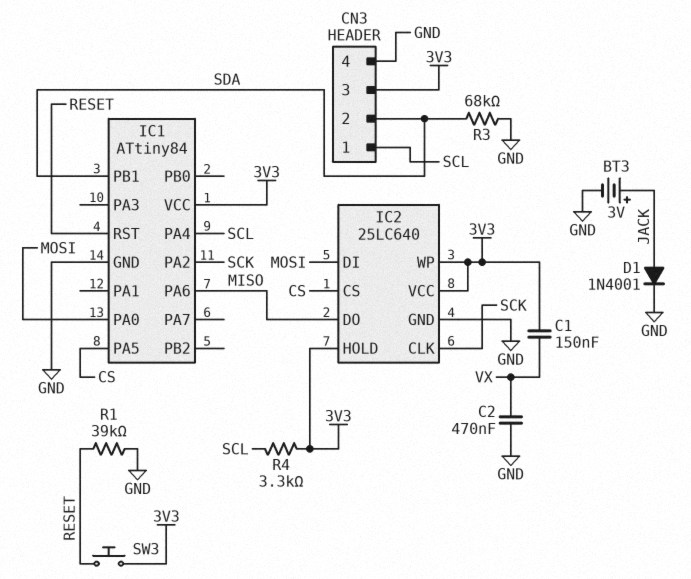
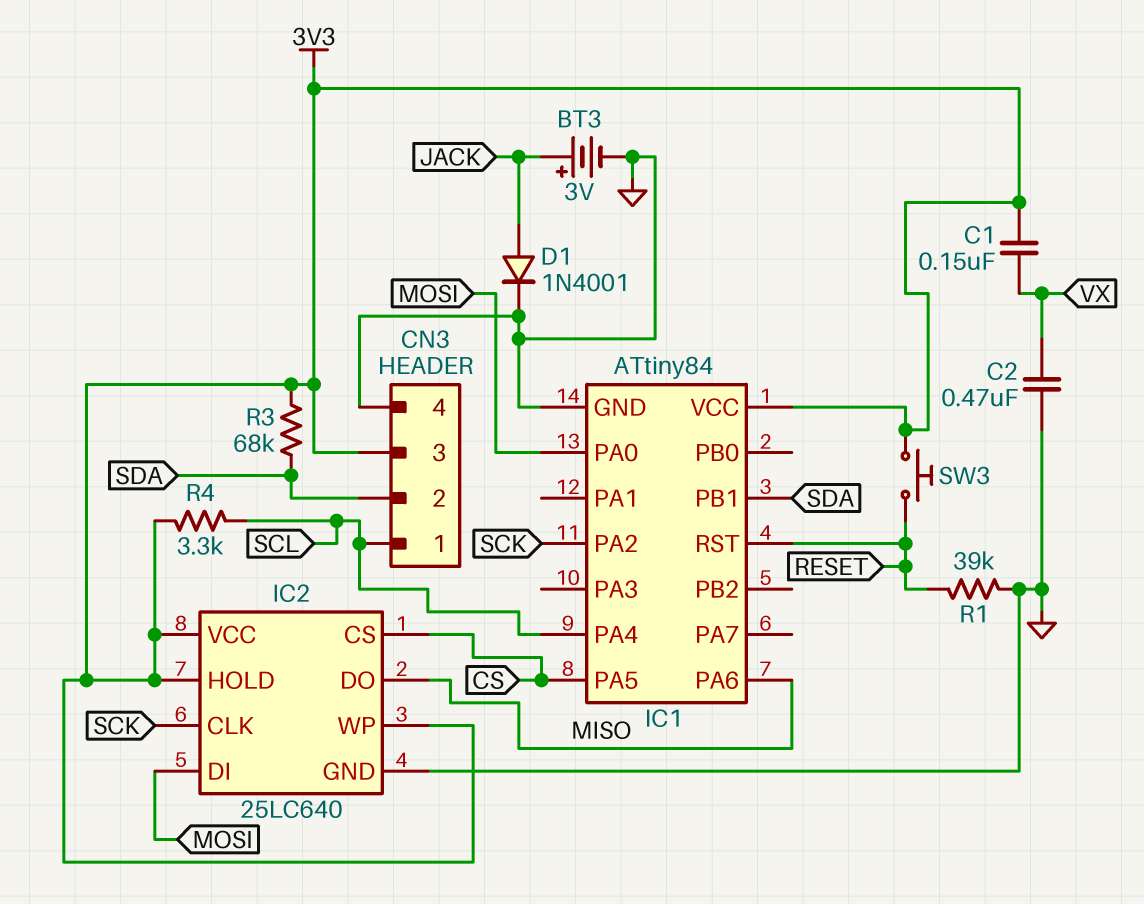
R3: 68k (GND, SDA) -> 68k (3V3, SDA)

